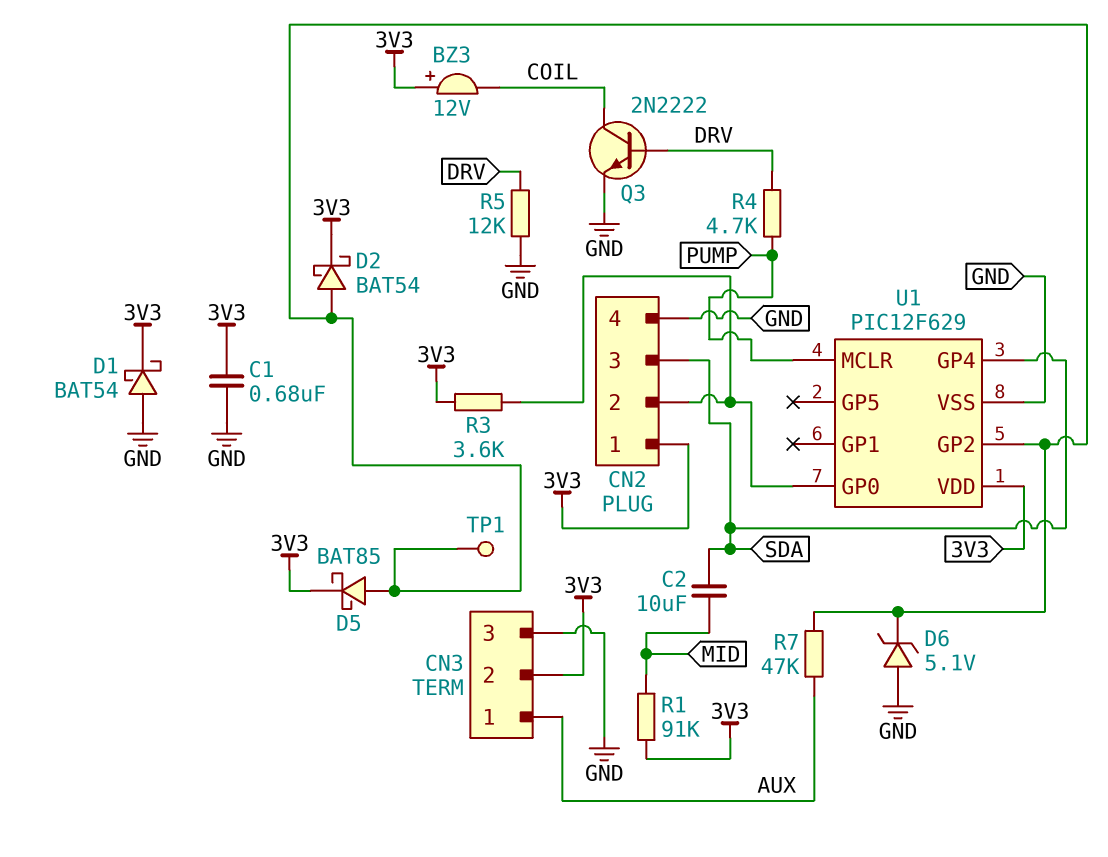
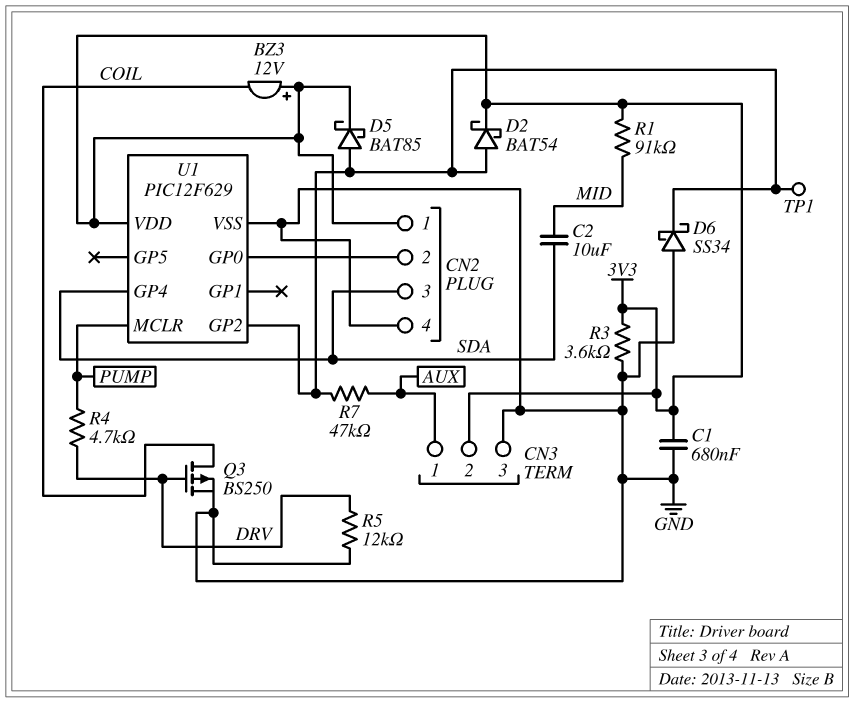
D1: schottky BAT54 (A GND, K 3V3) -> none
D6: zener 5.1V (A GND, K U1/GP2) -> schottky SS34 (A GND, K U1/GP2)
Q3: NPN 2N2222 (B DRV, C COIL, E GND) -> PMOS BS250 (G DRV, D COIL, S GND)
R3: 3.6k (3V3, CN2/2) -> 3.6k (3V3, GND)

